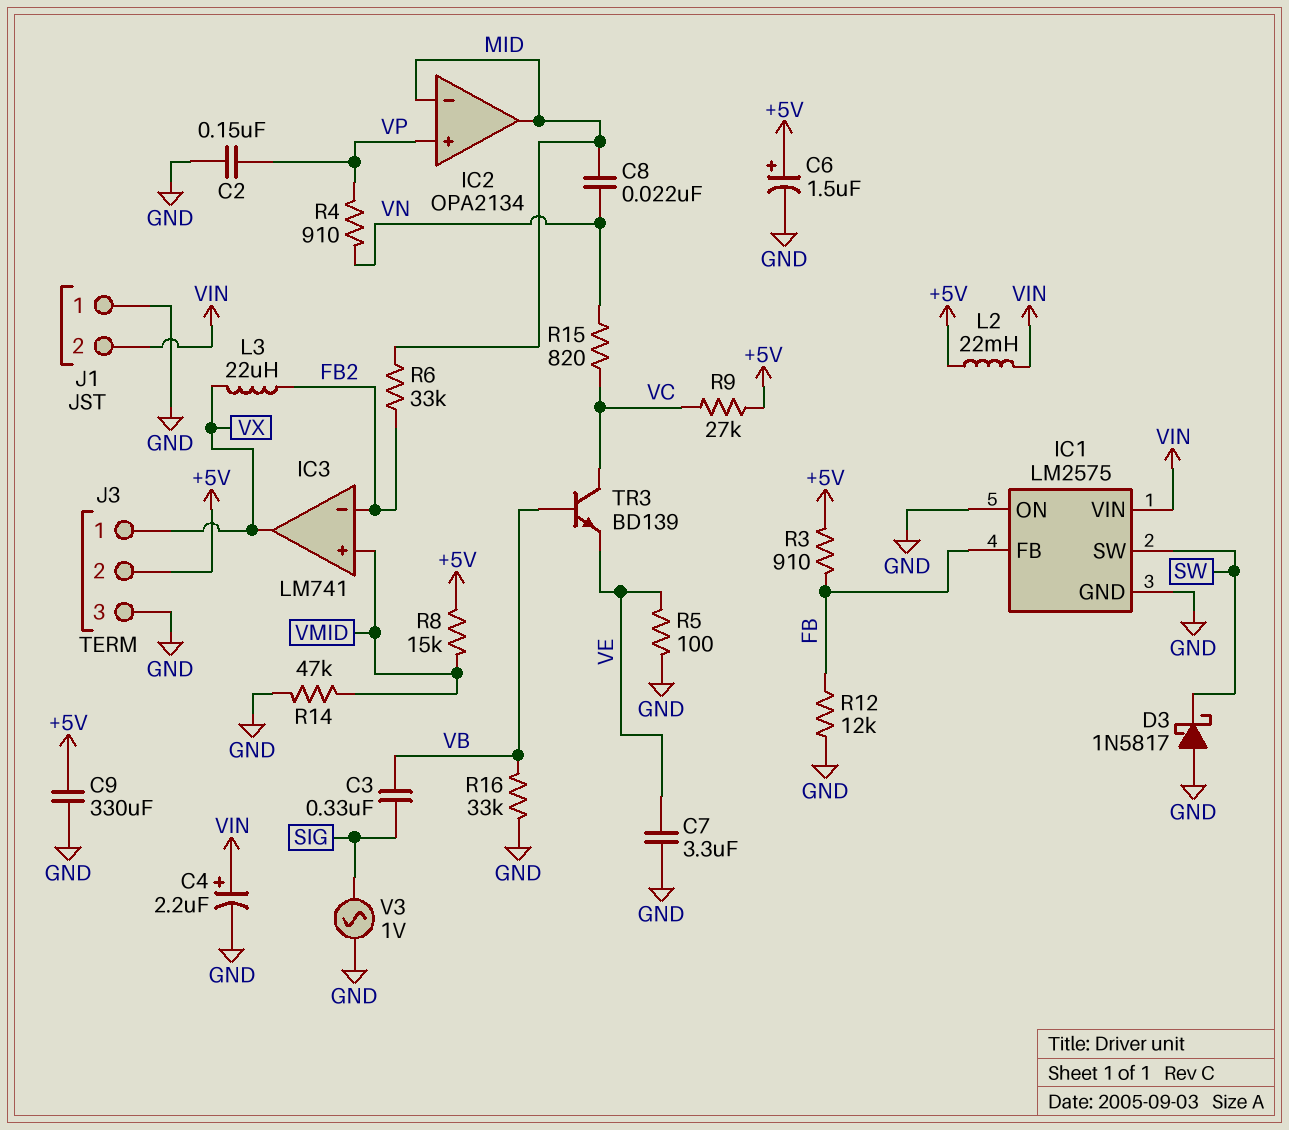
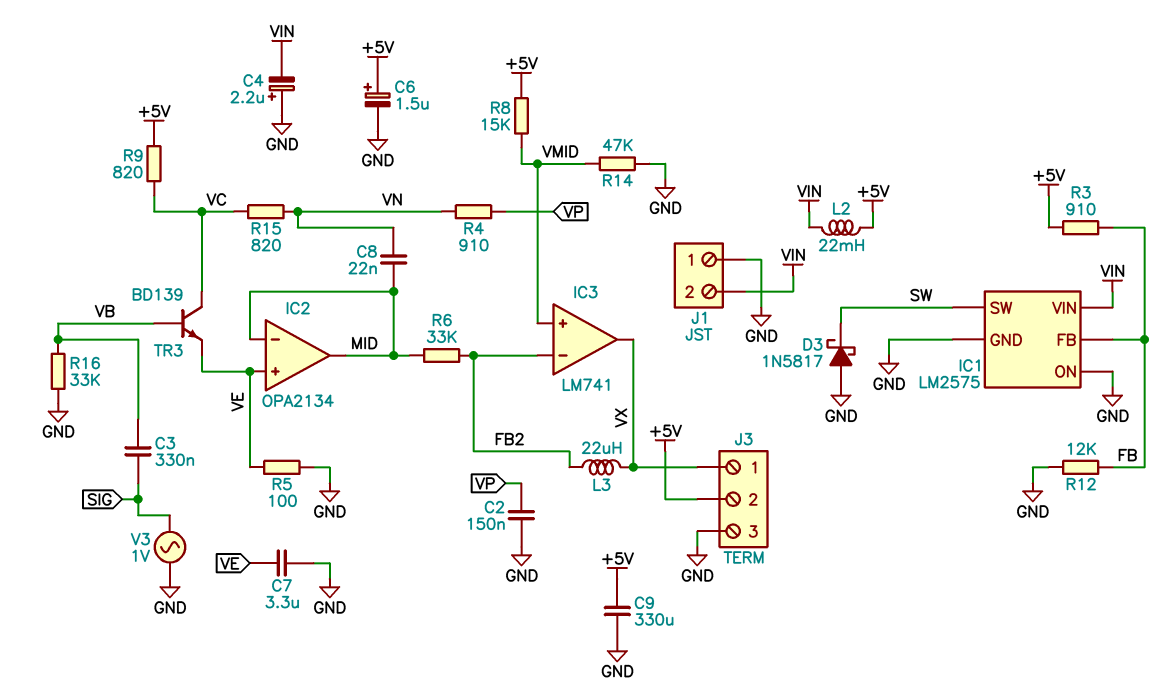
C4: 2.2uF (plus VIN, minus GND) -> 2.2uF (plus GND, minus VIN)
IC2 pin in+: VP -> VE
R9: 27k (+5V, VC) -> 820 (+5V, VC)

